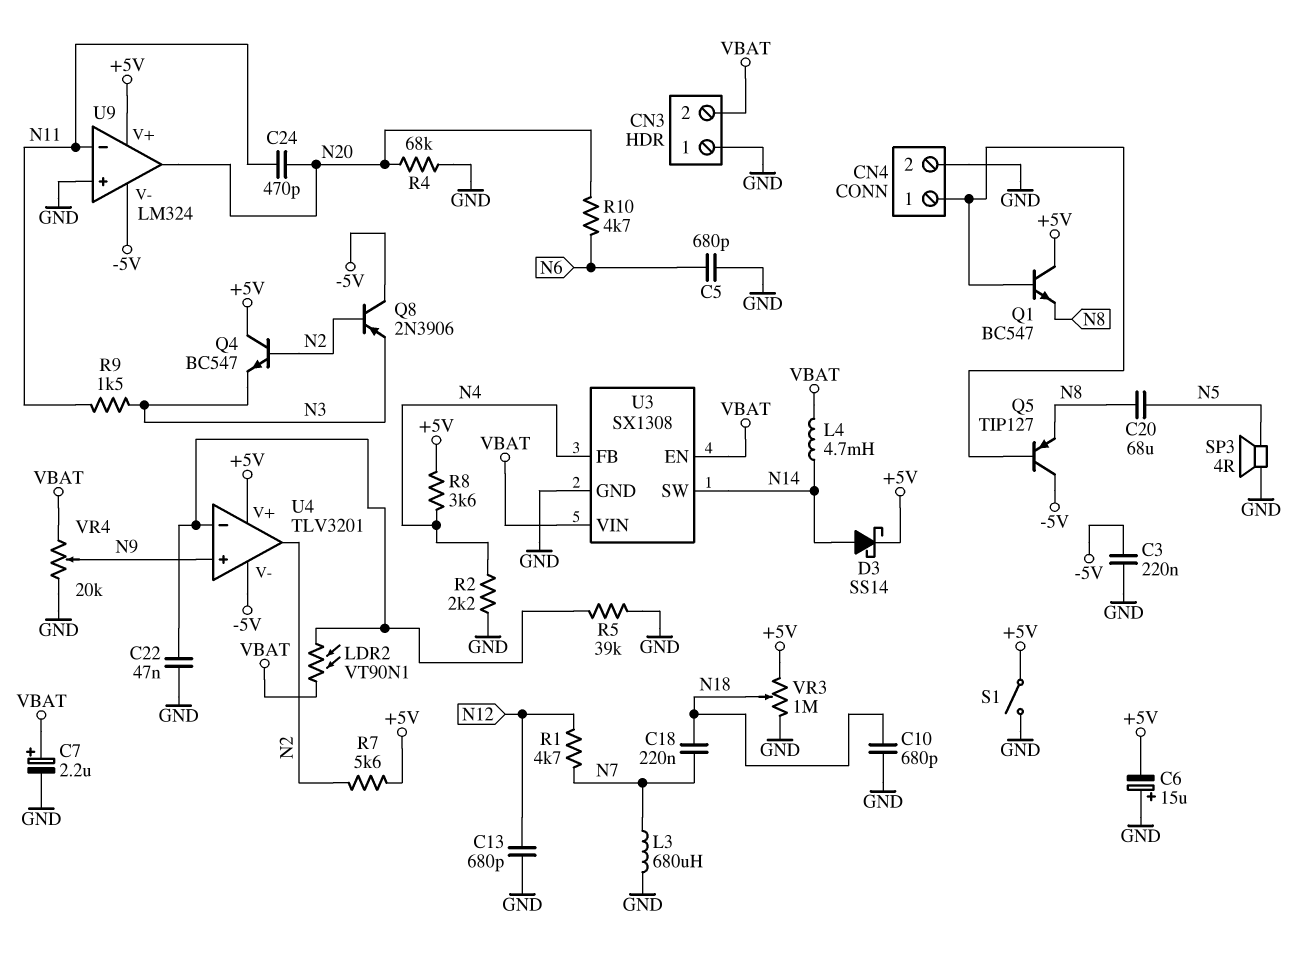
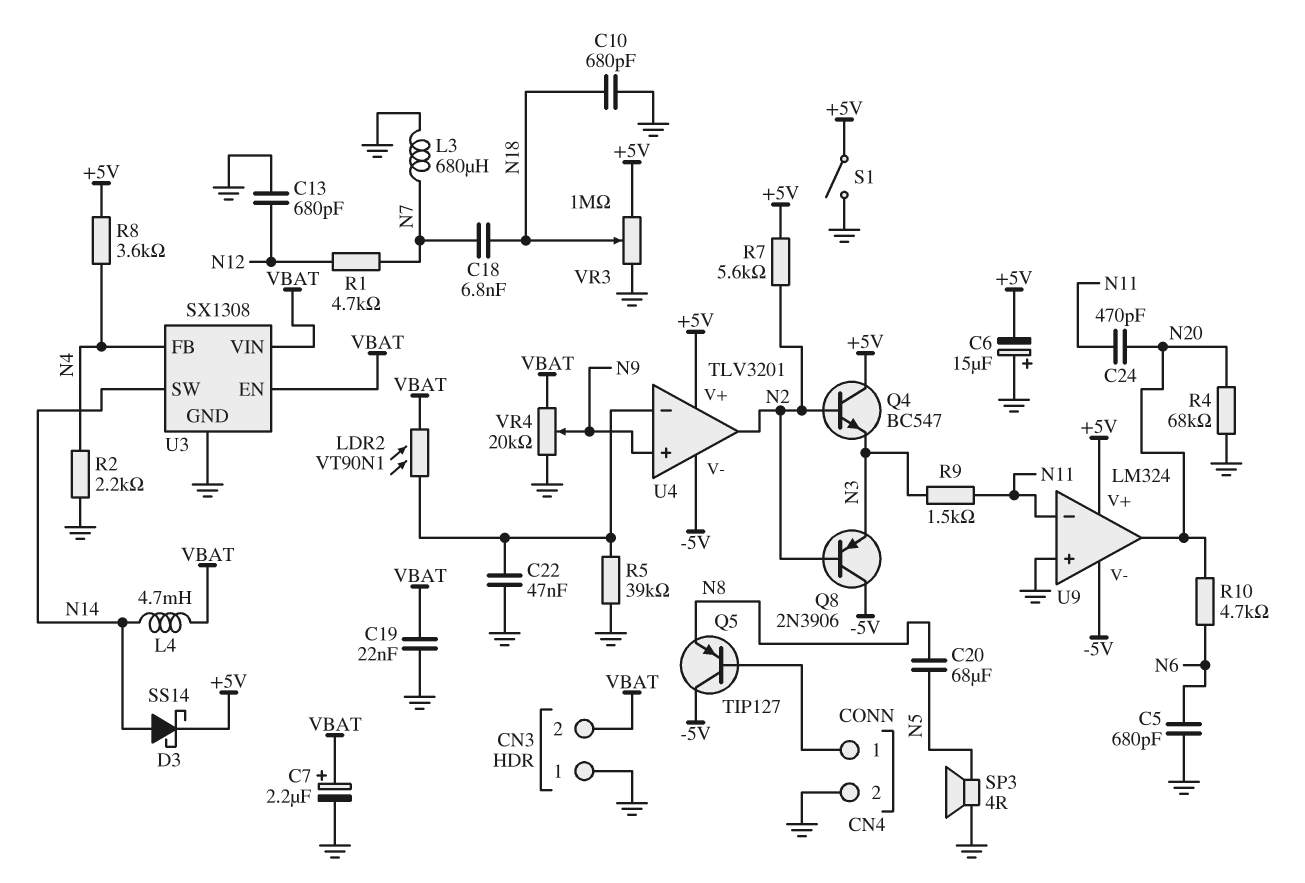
C3: 220nF (-5V, GND) -> none
C18: 220nF (N7, N18) -> 6.8nF (N7, N18)
C19: none -> 22nF (GND, VBAT)
Q1: NPN BC547 (B CN4/1, C +5V, E N8) -> none

